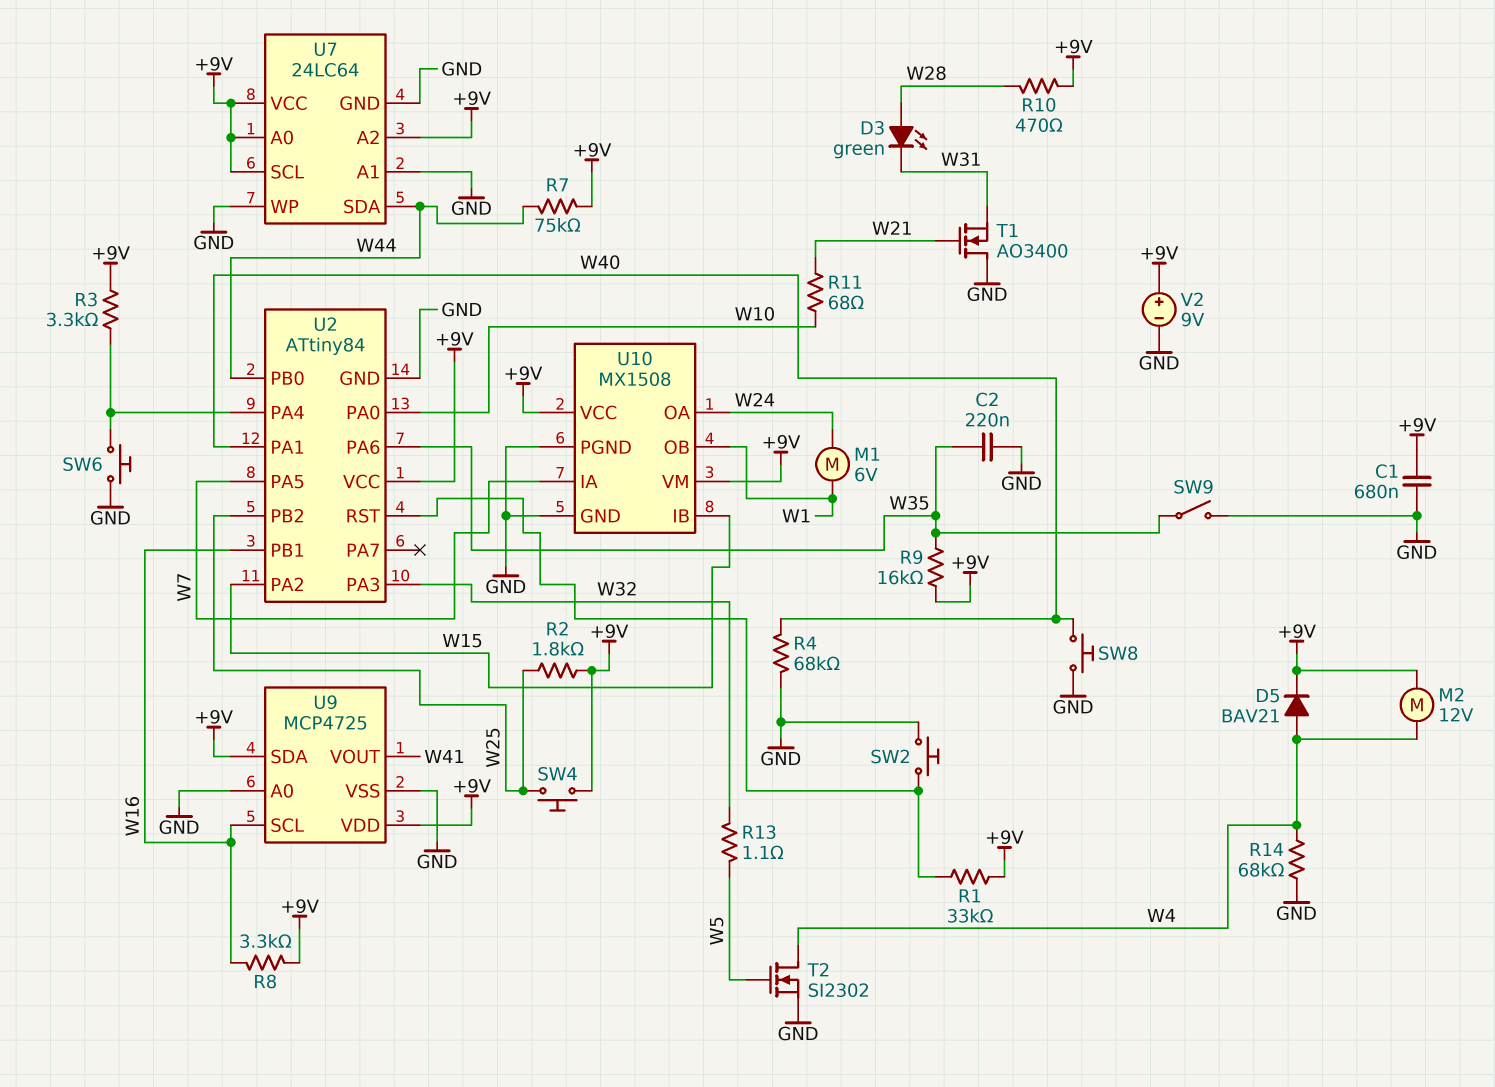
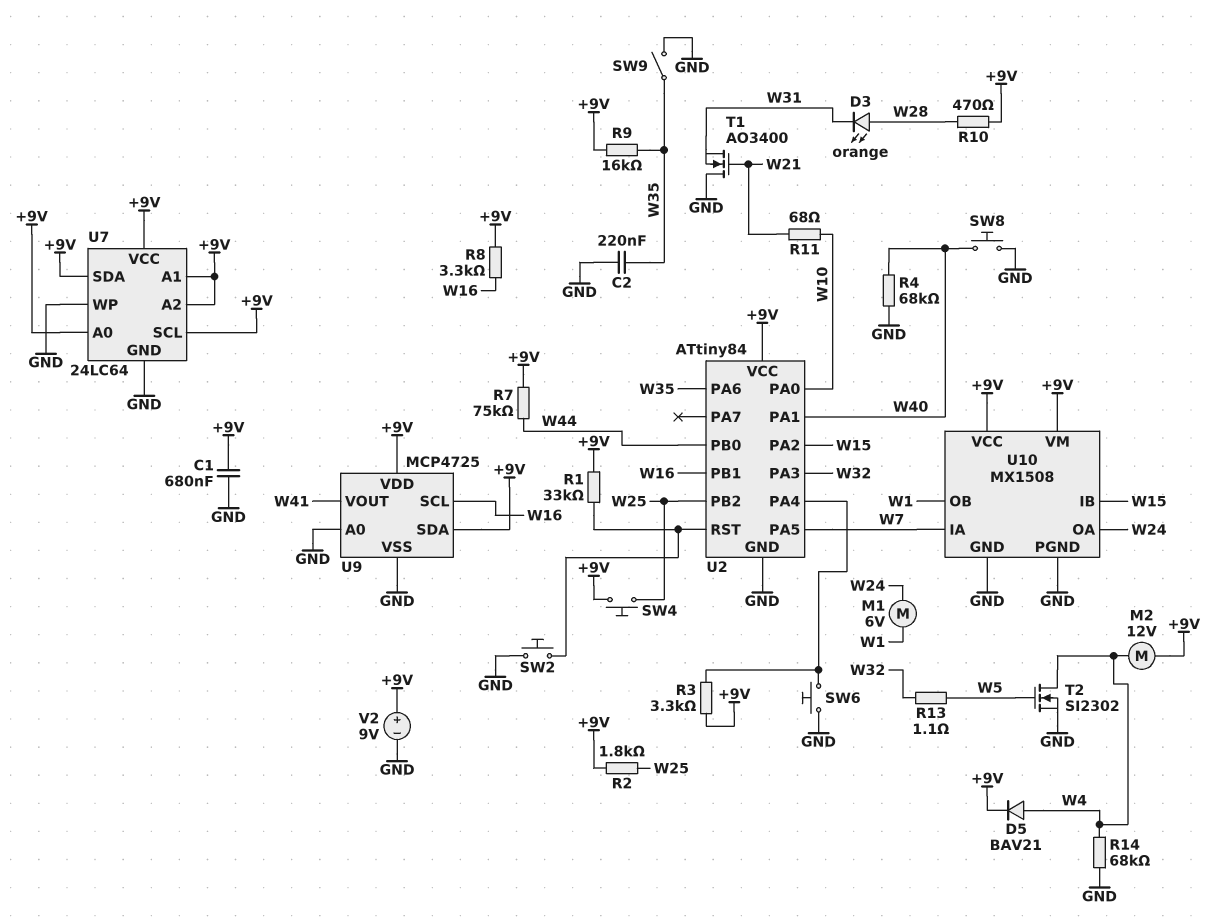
D3: LED green (A W28, K W31) -> LED orange (A W28, K W31)
U7 pin A1: GND -> +9V
U7 pin SDA: W44 -> +9V

